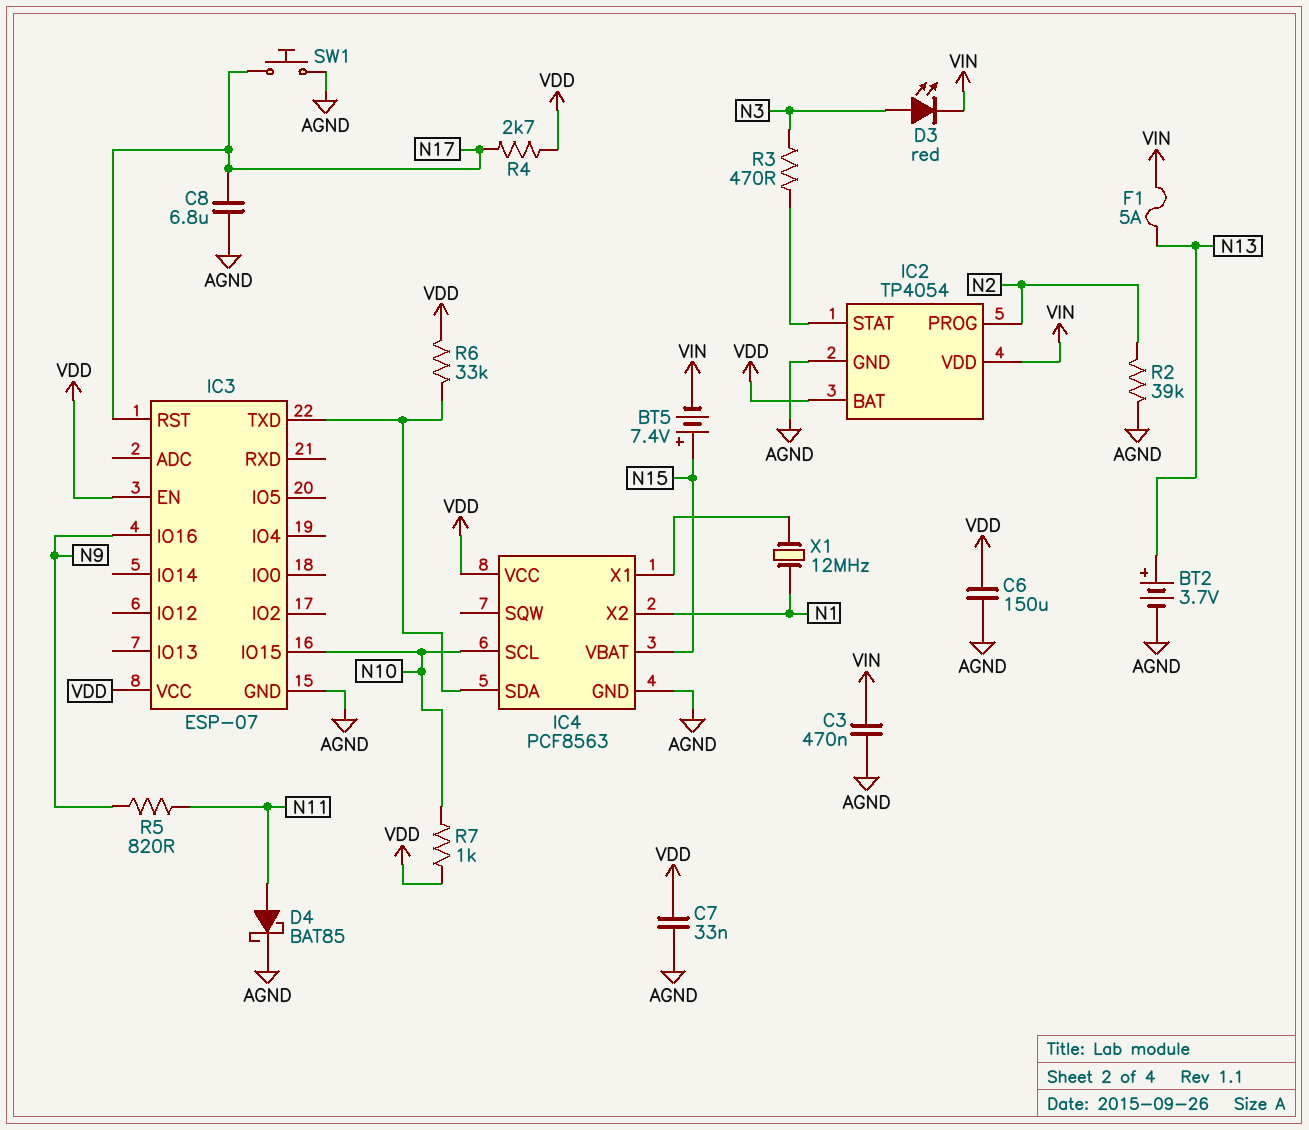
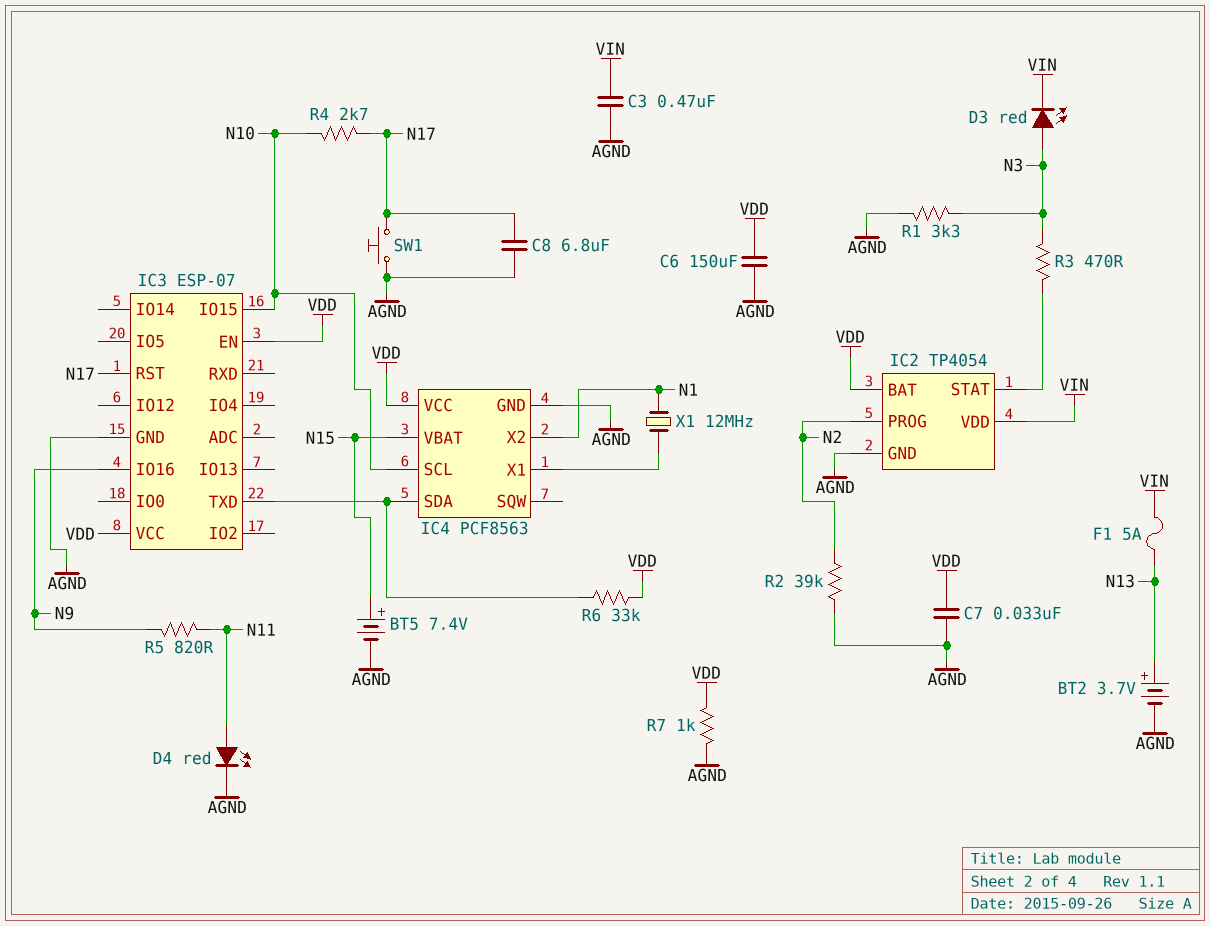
BT5: 7.4V (plus N15, minus VIN) -> 7.4V (plus N15, minus AGND)
D4: schottky BAT85 (A N11, K AGND) -> LED red (A N11, K AGND)
R1: none -> 3.3k (AGND, N3)
R4: 2.7k (N17, VDD) -> 2.7k (N10, N17)
R7: 1k (N10, VDD) -> 1k (AGND, VDD)

